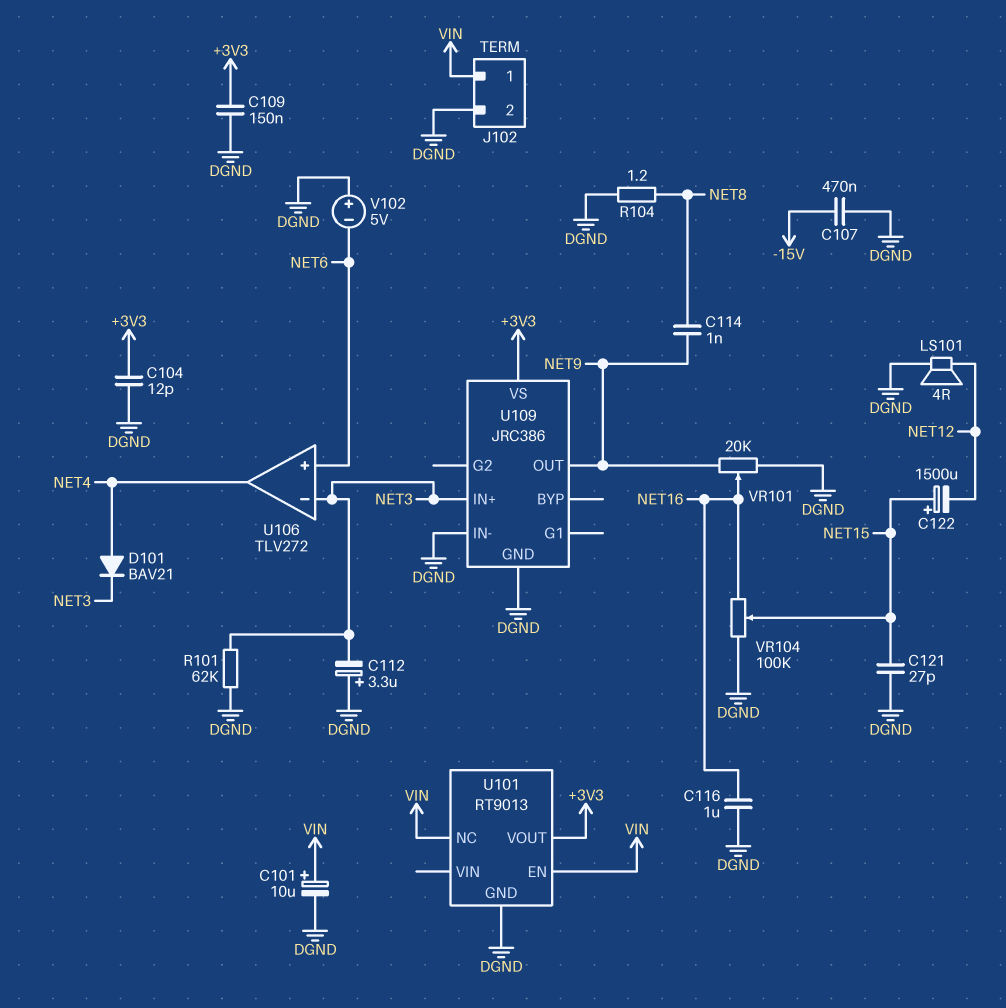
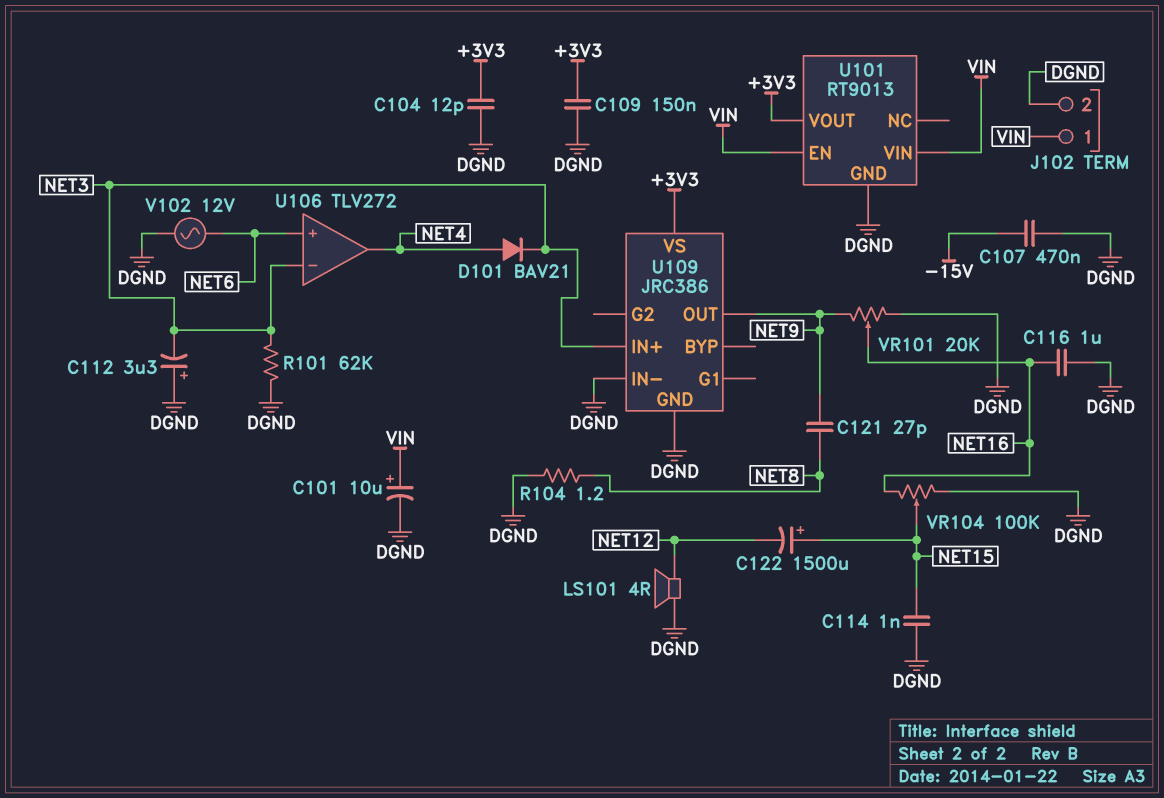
C114: 1nF (NET8, NET9) -> 1nF (DGND, NET15)
C121: 27pF (DGND, NET15) -> 27pF (NET8, NET9)
U101 pin NC: VIN -> none
U101 pin VIN: none -> VIN
V102: 5V (plus DGND, minus NET6) -> AC 12V (DGND, NET6)

